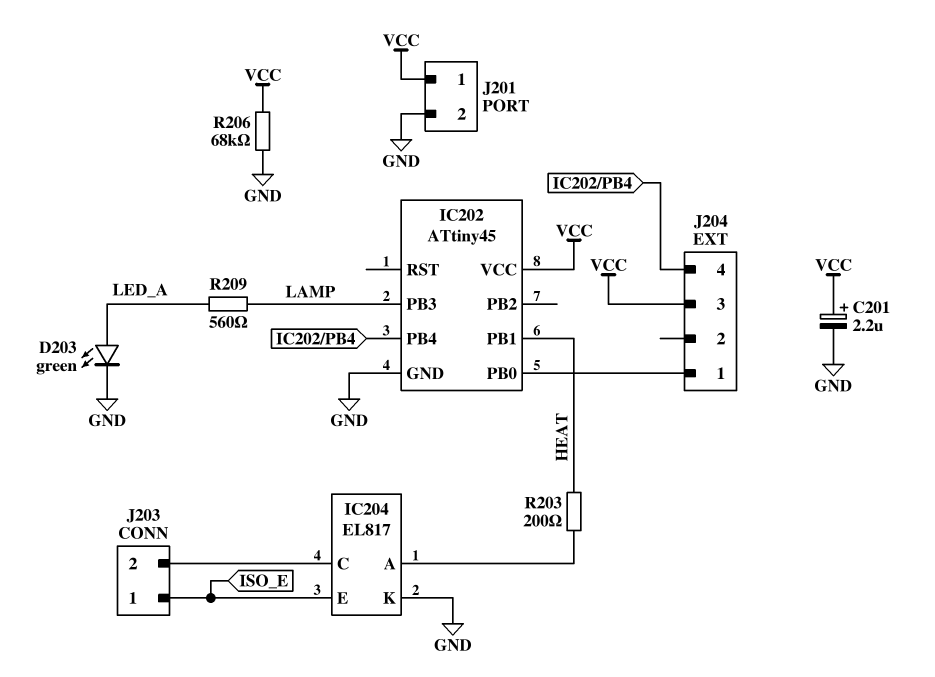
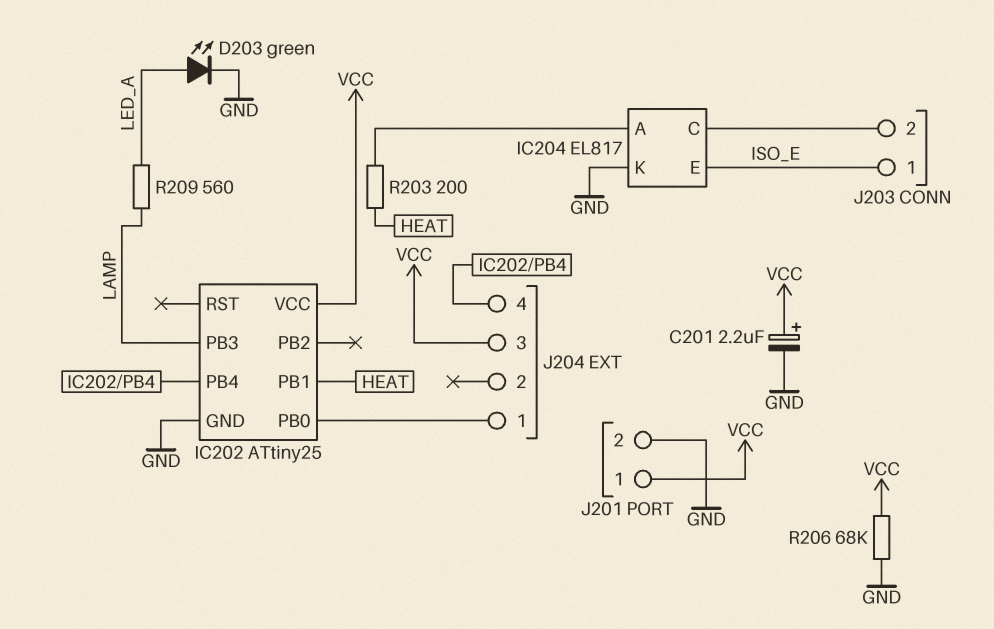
IC202: ATtiny45 -> ATtiny25

